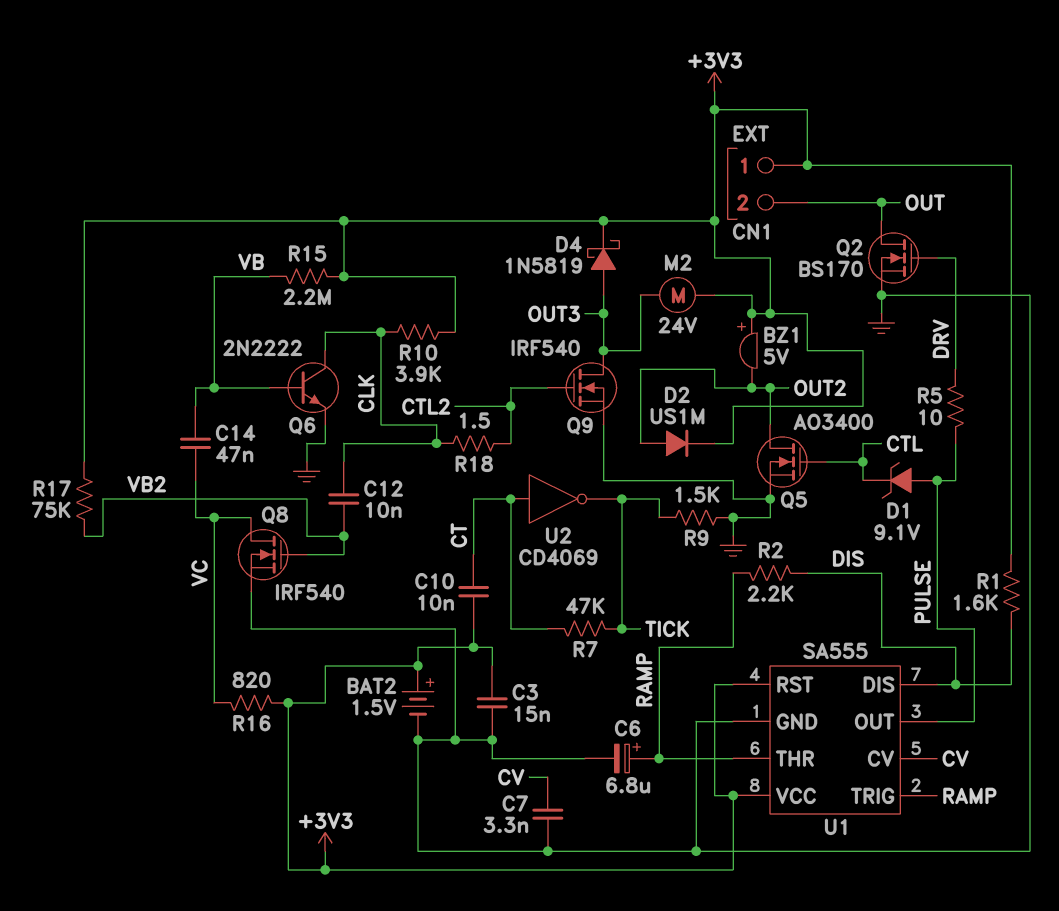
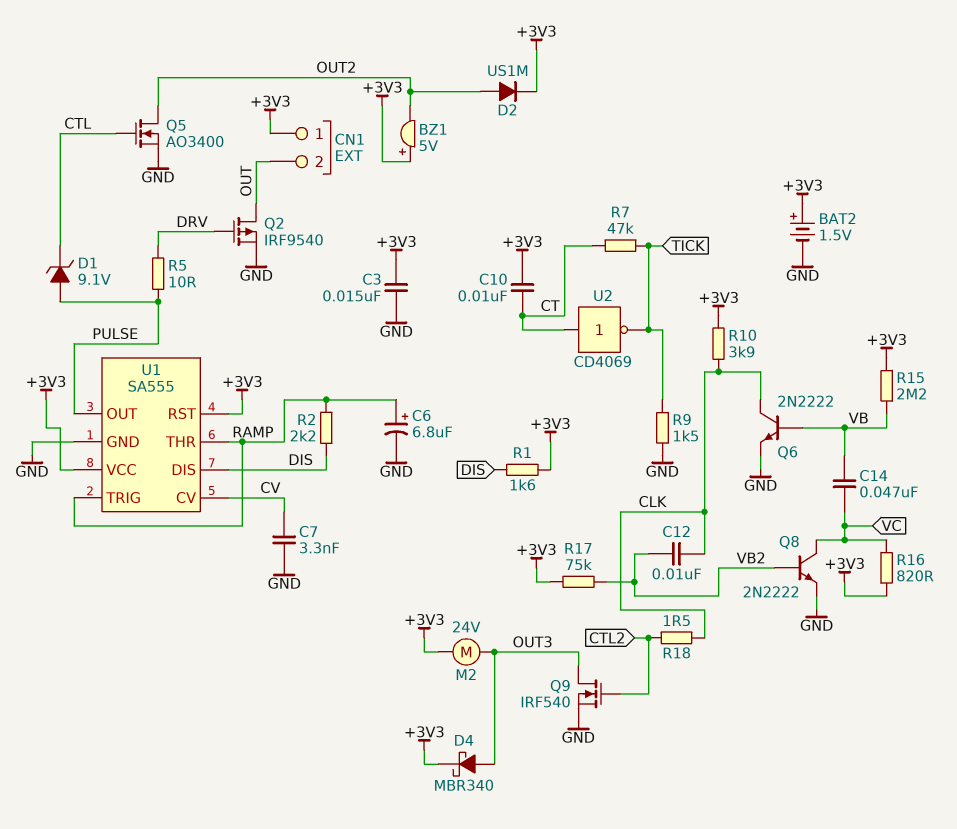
D4: schottky 1N5819 (A OUT3, K +3V3) -> schottky MBR340 (A OUT3, K +3V3)
Q2: NMOS BS170 (G DRV, D OUT, S GND) -> PMOS IRF9540 (G DRV, D OUT, S GND)
Q8: NMOS IRF540 (G VB2, D VC, S GND) -> NPN 2N2222 (B VB2, C VC, E GND)

